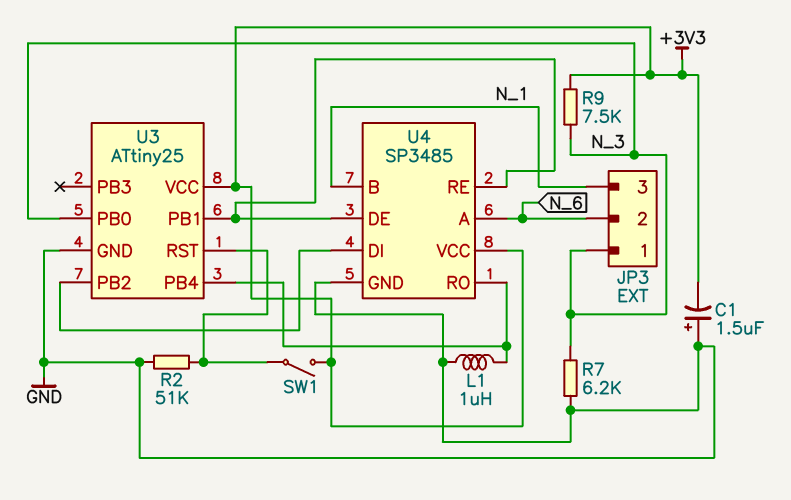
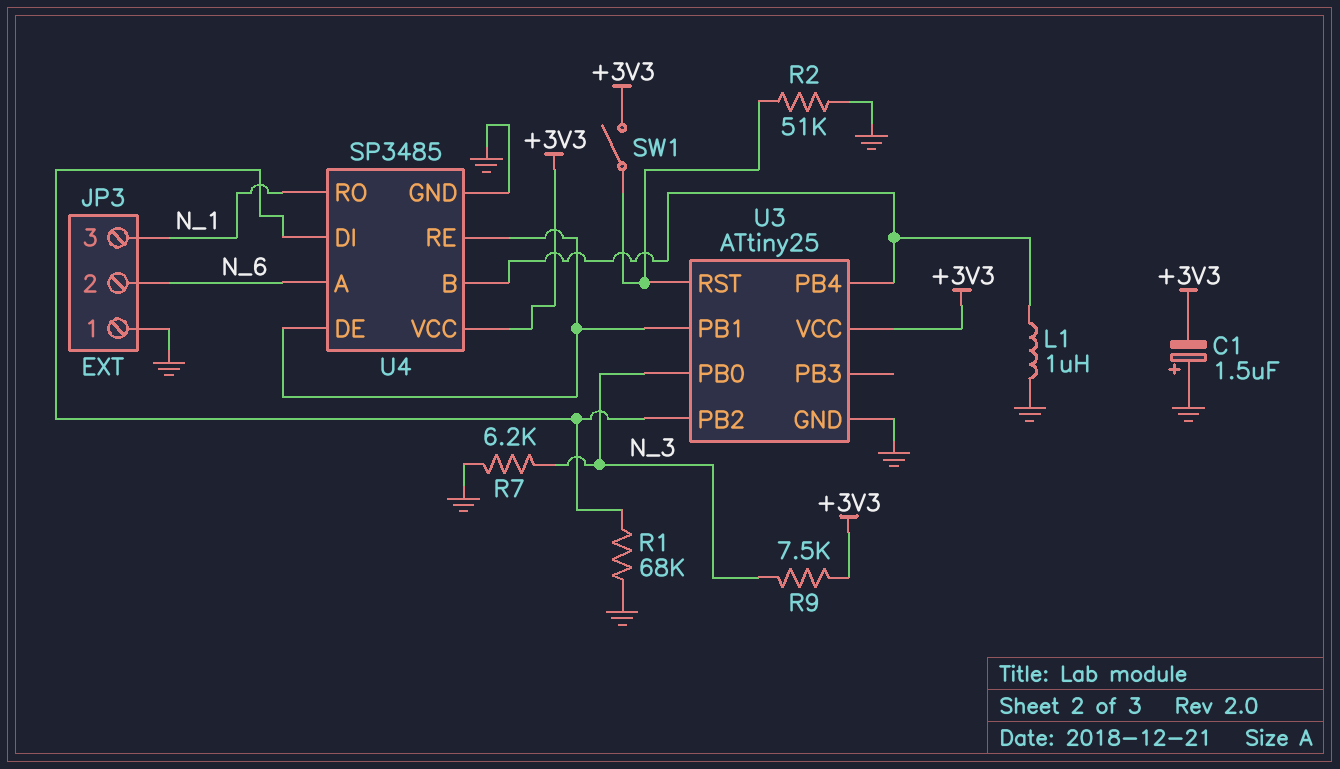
JP3 pin 1: N_3 -> GND
R1: none -> 68k (GND, U3/PB2)
U4 pin B: N_1 -> U3/PB4
U4 pin RO: U3/PB4 -> N_1

